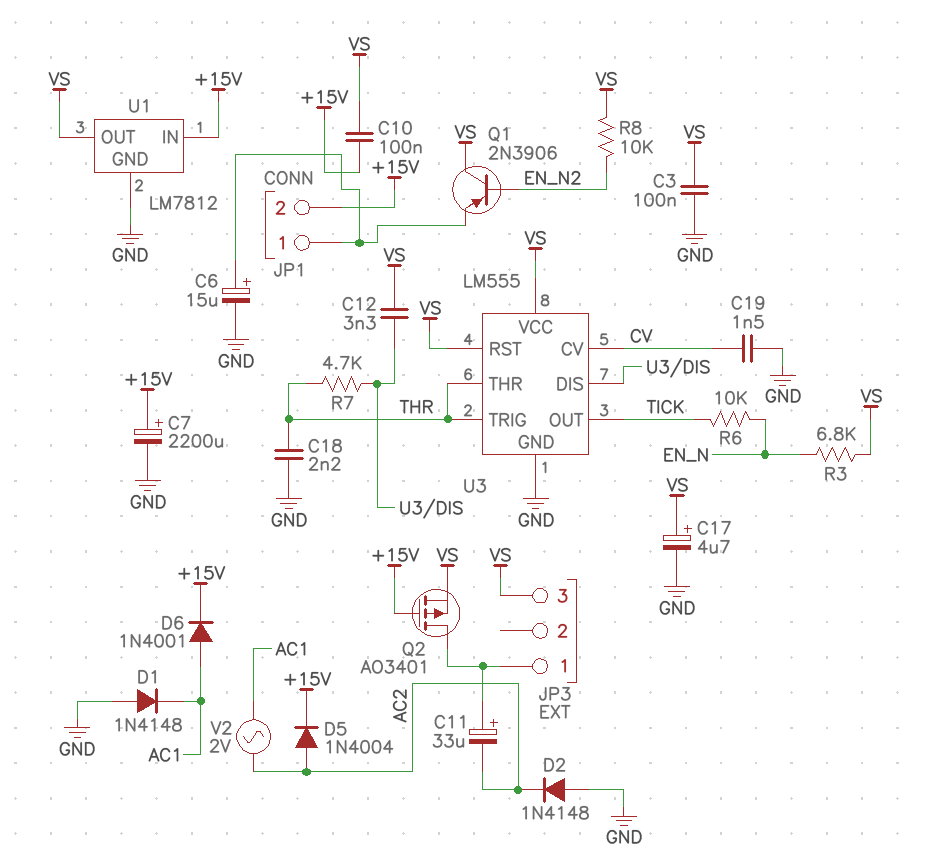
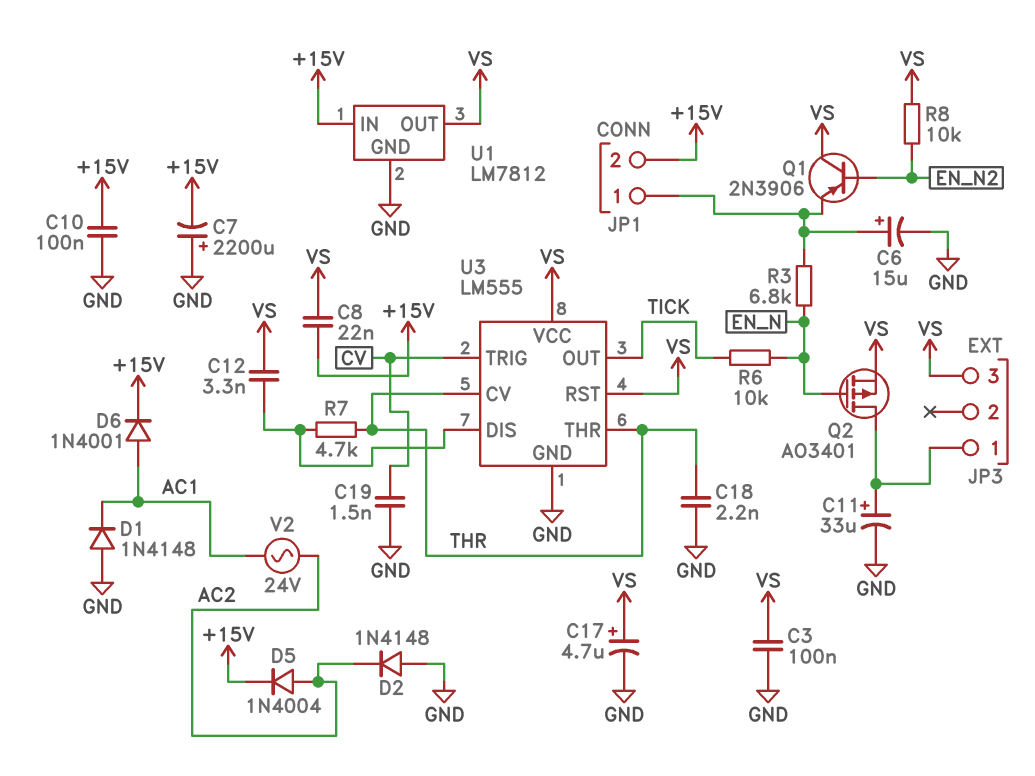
C7: 2200uF (plus +15V, minus GND) -> 2200uF (plus GND, minus +15V)
C8: none -> 22nF (+15V, VS)
C10: 100nF (+15V, VS) -> 100nF (+15V, GND)
C11: 33uF (plus JP3/1, minus AC2) -> 33uF (plus JP3/1, minus GND)
Q2: PMOS AO3401 (G +15V, D JP3/1, S VS) -> PMOS AO3401 (G EN_N, D JP3/1, S VS)
R3: 6.8k (EN_N, VS) -> 6.8k (EN_N, JP1/1)
U3 pin CV: CV -> THR
U3 pin TRIG: THR -> CV
V2: AC 2V (AC1, AC2) -> AC 24V (AC1, AC2)

